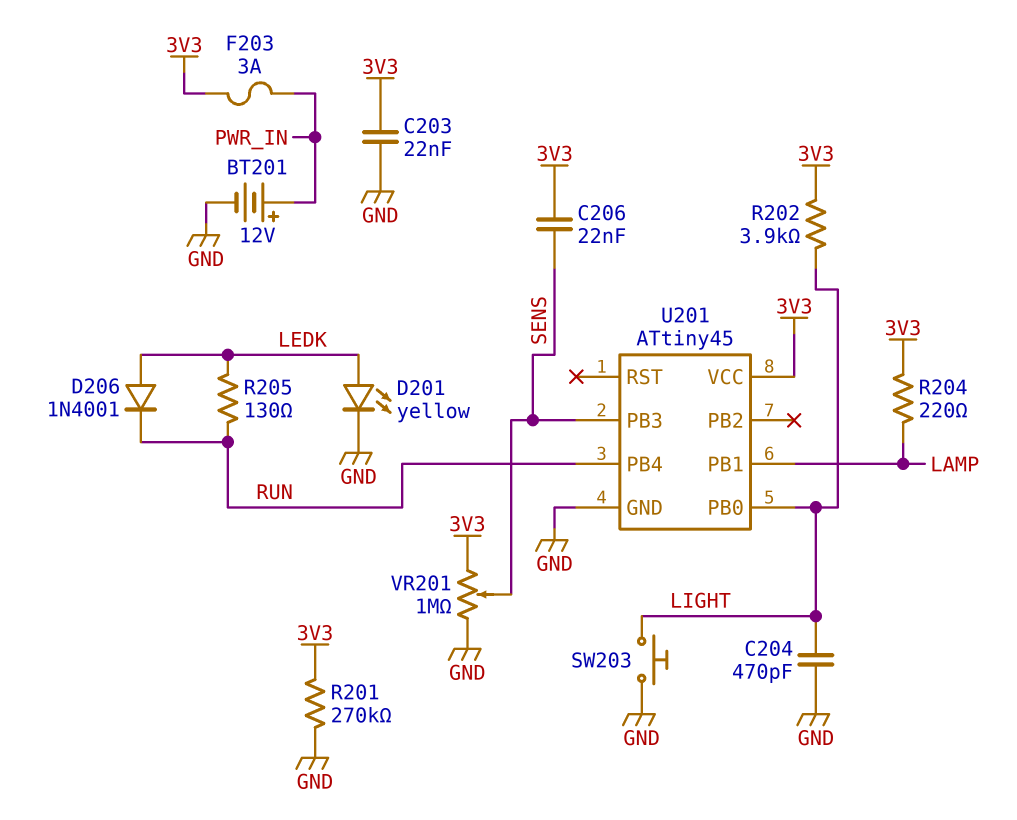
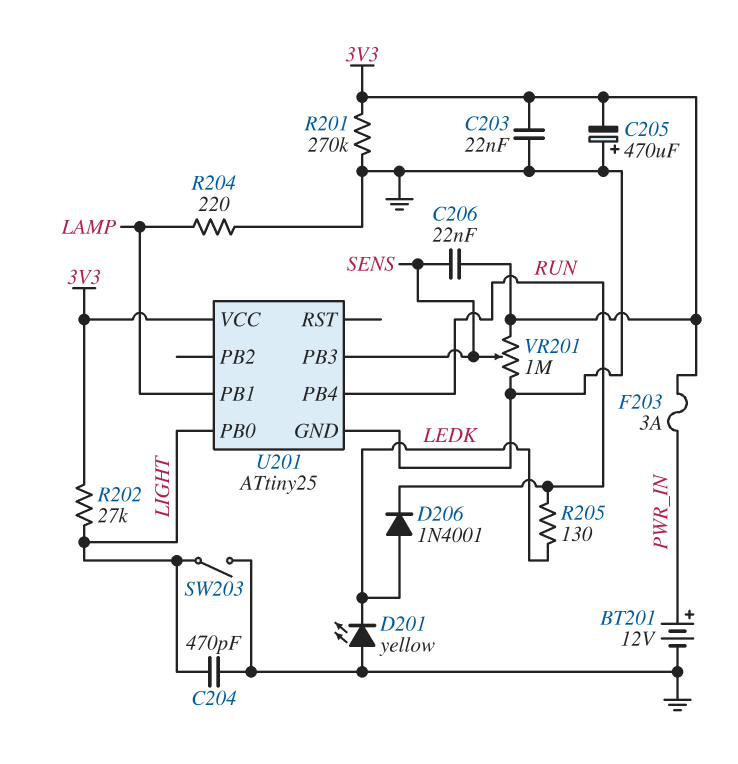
C205: none -> 470uF (plus GND, minus 3V3)
D201: LED yellow (A LEDK, K GND) -> LED yellow (A GND, K LEDK)
R202: 3.9k (3V3, LIGHT) -> 27k (3V3, LIGHT)
R204: 220 (3V3, LAMP) -> 220 (GND, LAMP)
SW203: button (GND, LIGHT) -> switch (GND, LIGHT)
U201: ATtiny45 -> ATtiny25

